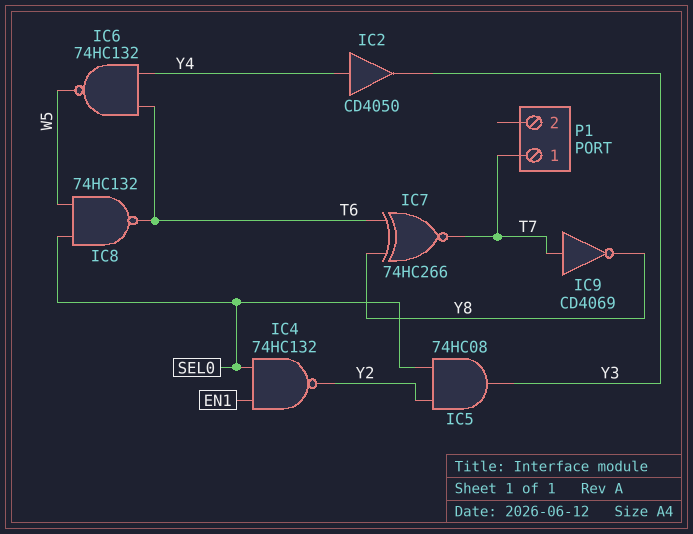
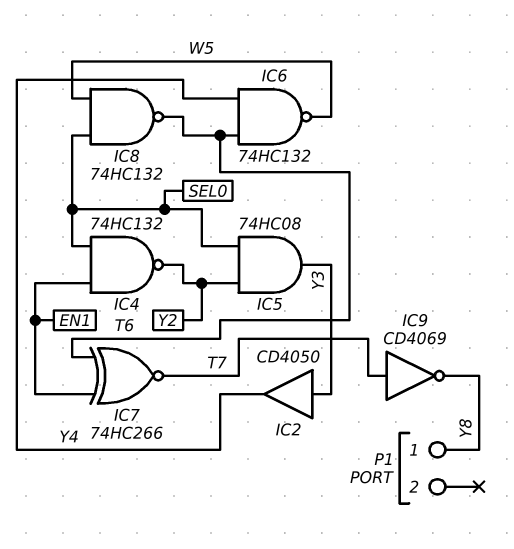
IC2: buffer CD4050 (in Y4, out Y3) -> buffer CD4050 (in Y3, out Y4)
IC7: XNOR 74HC266 (in T6, in Y8, out T7) -> XNOR 74HC266 (in EN1, in T6, out T7)
P1 pin 1: T7 -> Y8

